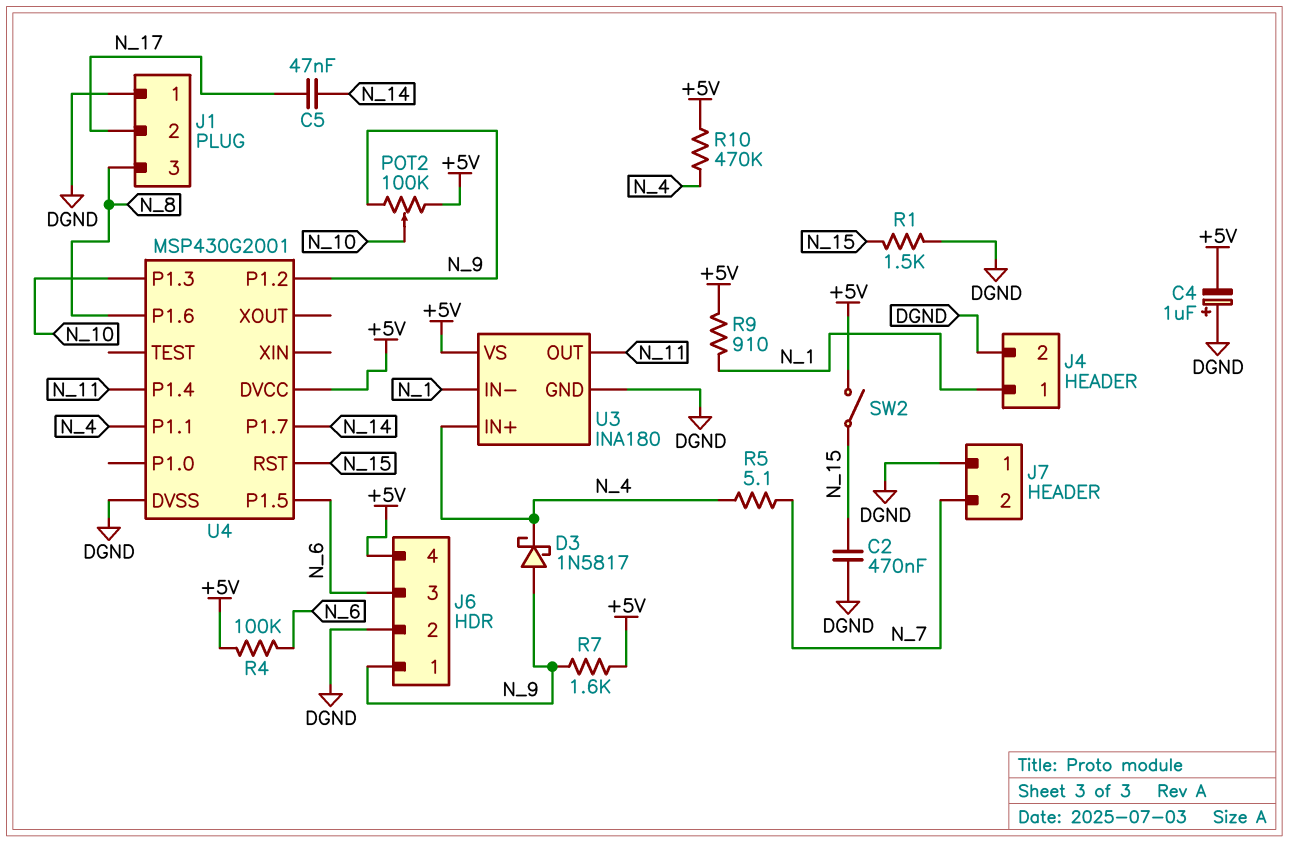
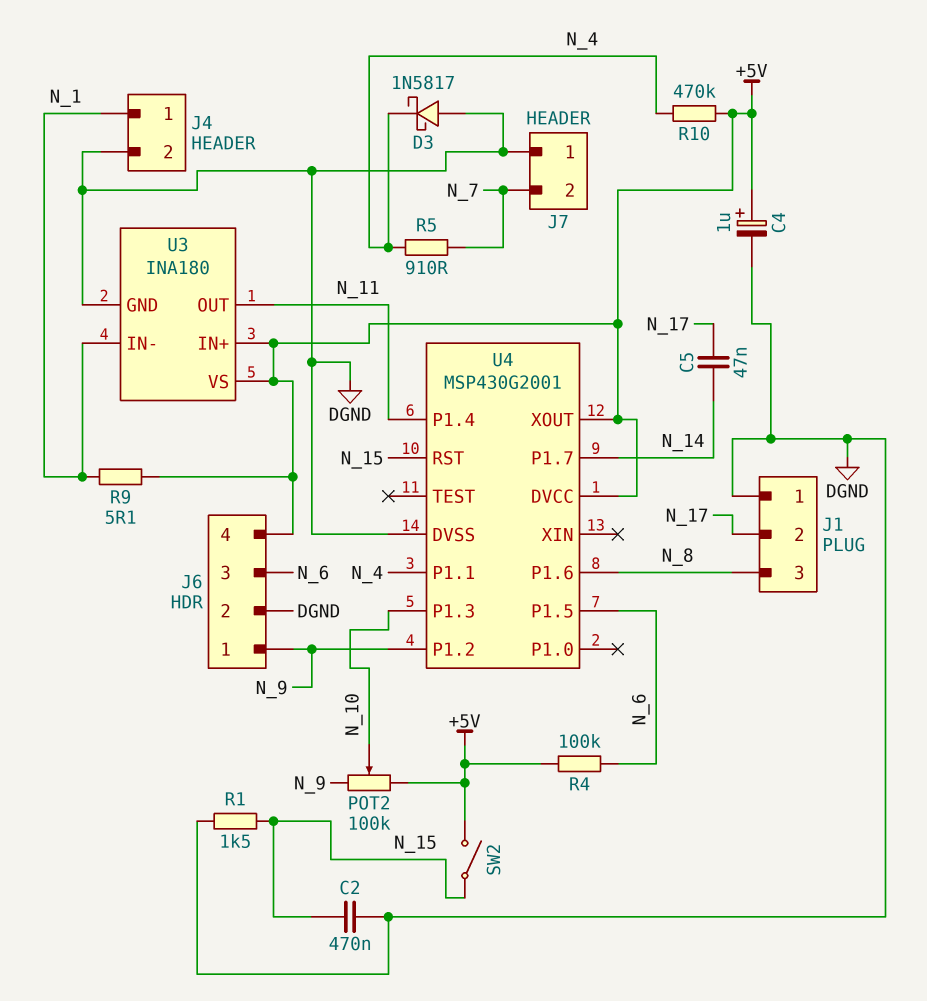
C4: 1uF (plus DGND, minus +5V) -> 1uF (plus +5V, minus DGND)
D3: schottky 1N5817 (A N_9, K N_4) -> schottky 1N5817 (A DGND, K N_4)
R5: 5.1 (N_4, N_7) -> 910 (N_4, N_7)
R7: 1.6k (+5V, N_9) -> none
R9: 910 (+5V, N_1) -> 5.1 (+5V, N_1)
U3 pin IN+: N_4 -> +5V
U4 pin XOUT: none -> +5V

